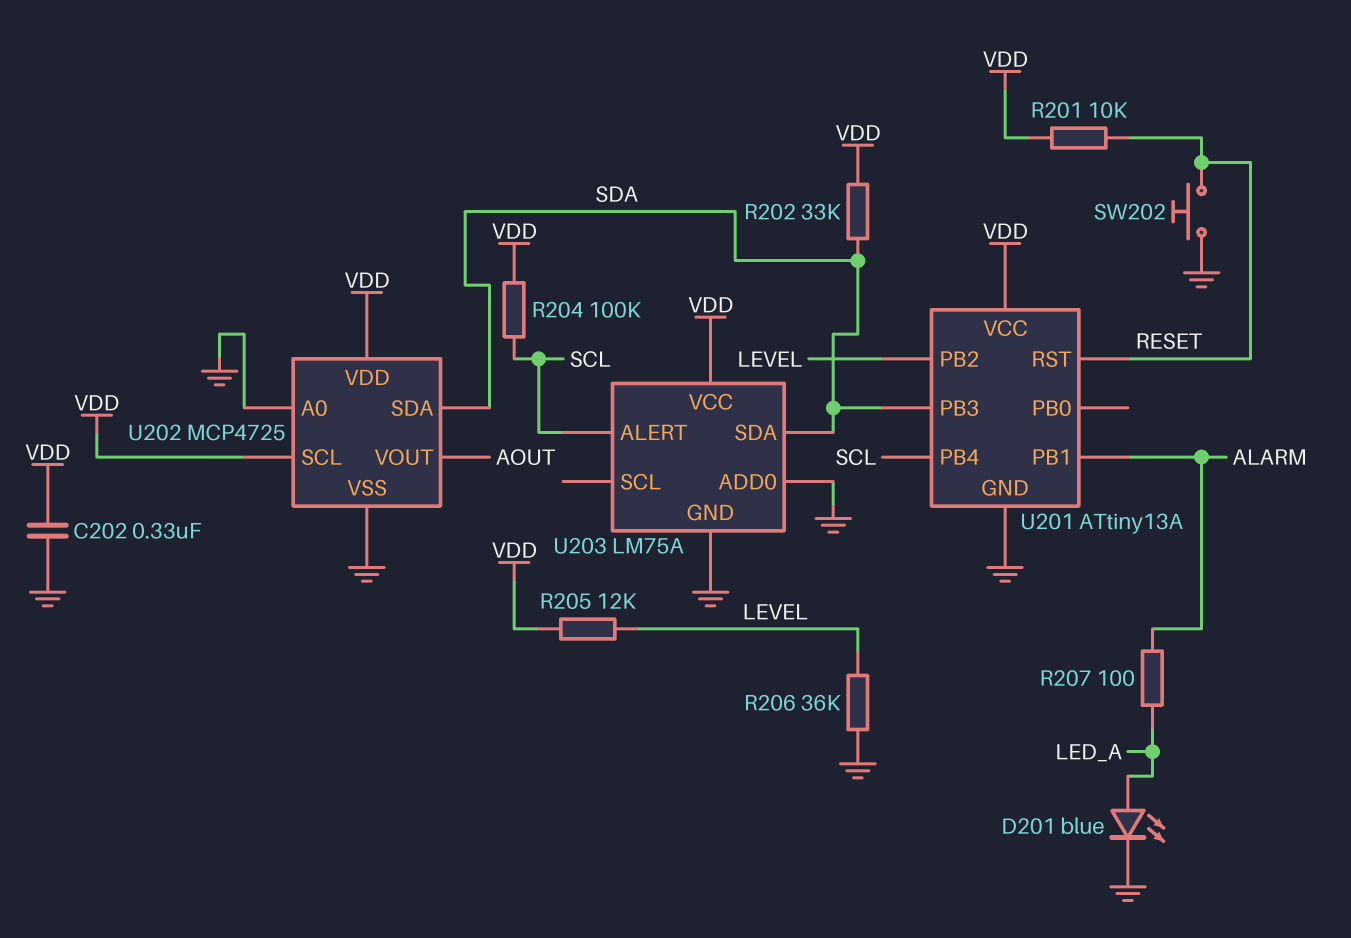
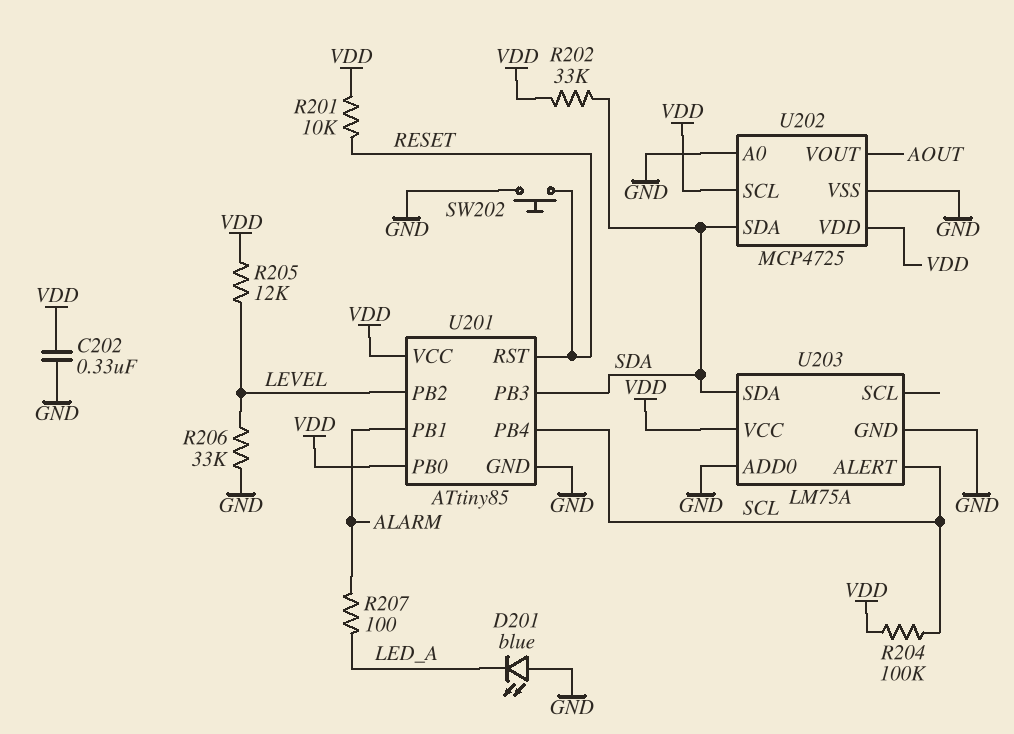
D201: LED blue (A LED_A, K GND) -> LED blue (A GND, K LED_A)
R206: 36k (GND, LEVEL) -> 33k (GND, LEVEL)
U201: ATtiny13A -> ATtiny85
U201 pin PB0: none -> VDD

